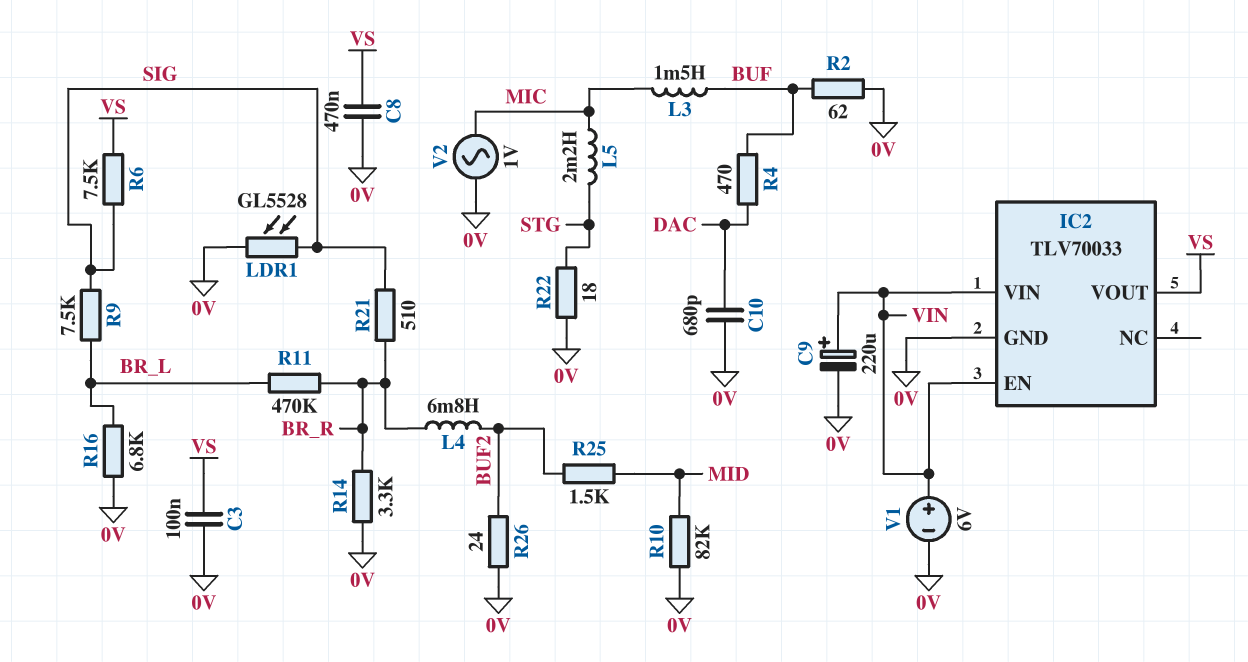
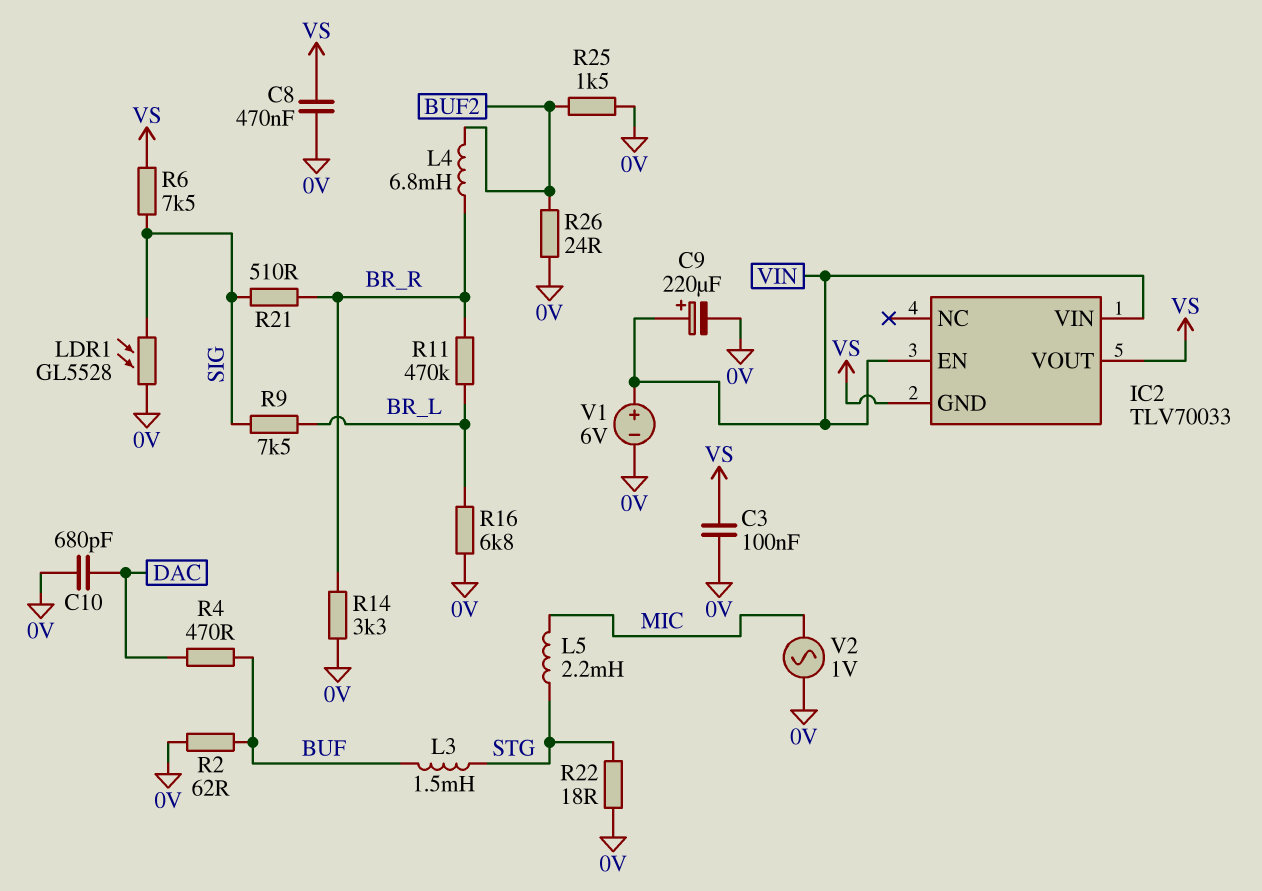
IC2 pin GND: 0V -> VS
L3: 1.5mH (BUF, MIC) -> 1.5mH (BUF, STG)
R10: 82k (0V, MID) -> none
R25: 1.5k (BUF2, MID) -> 1.5k (0V, BUF2)

